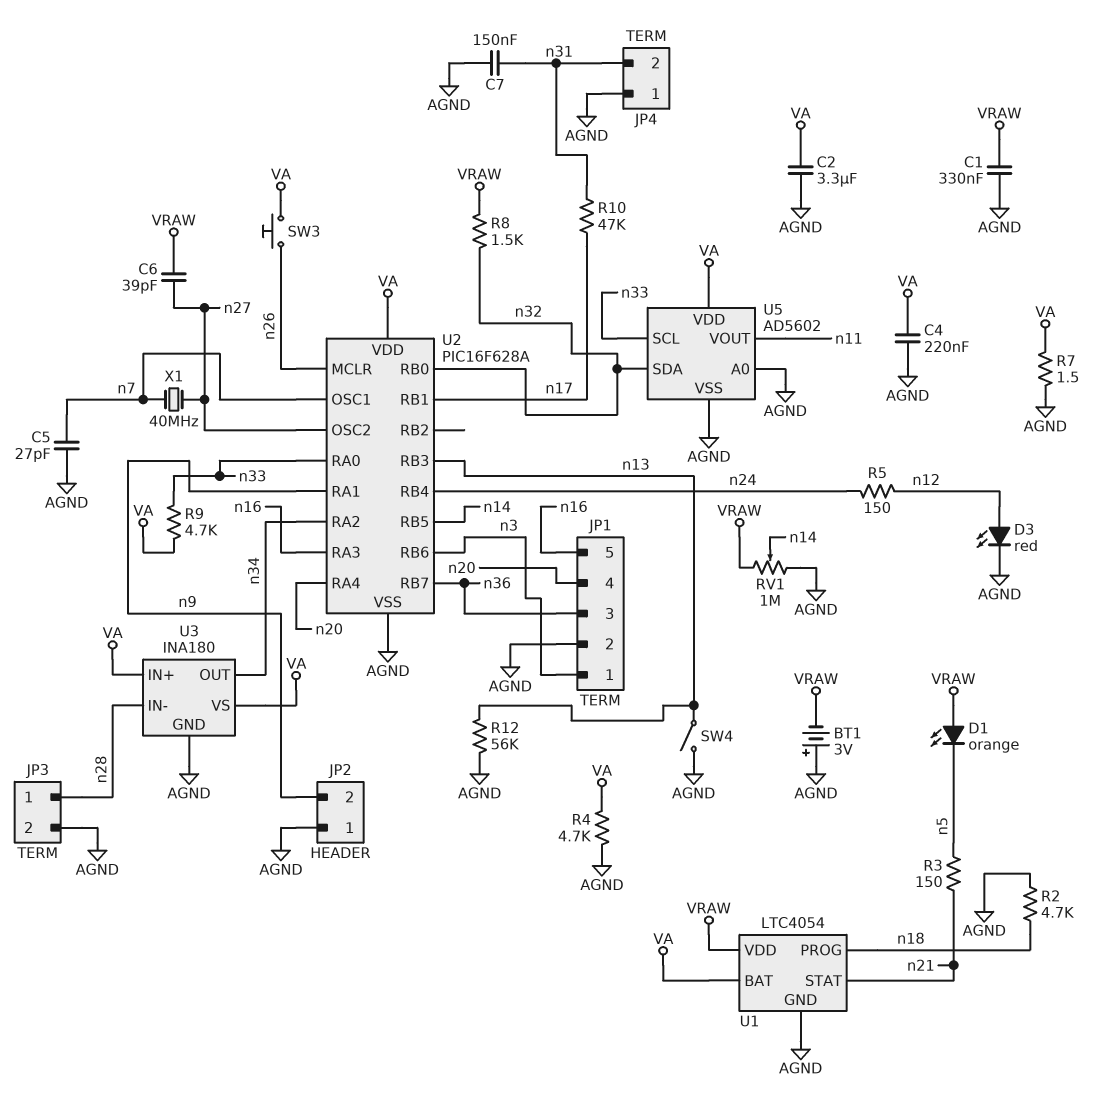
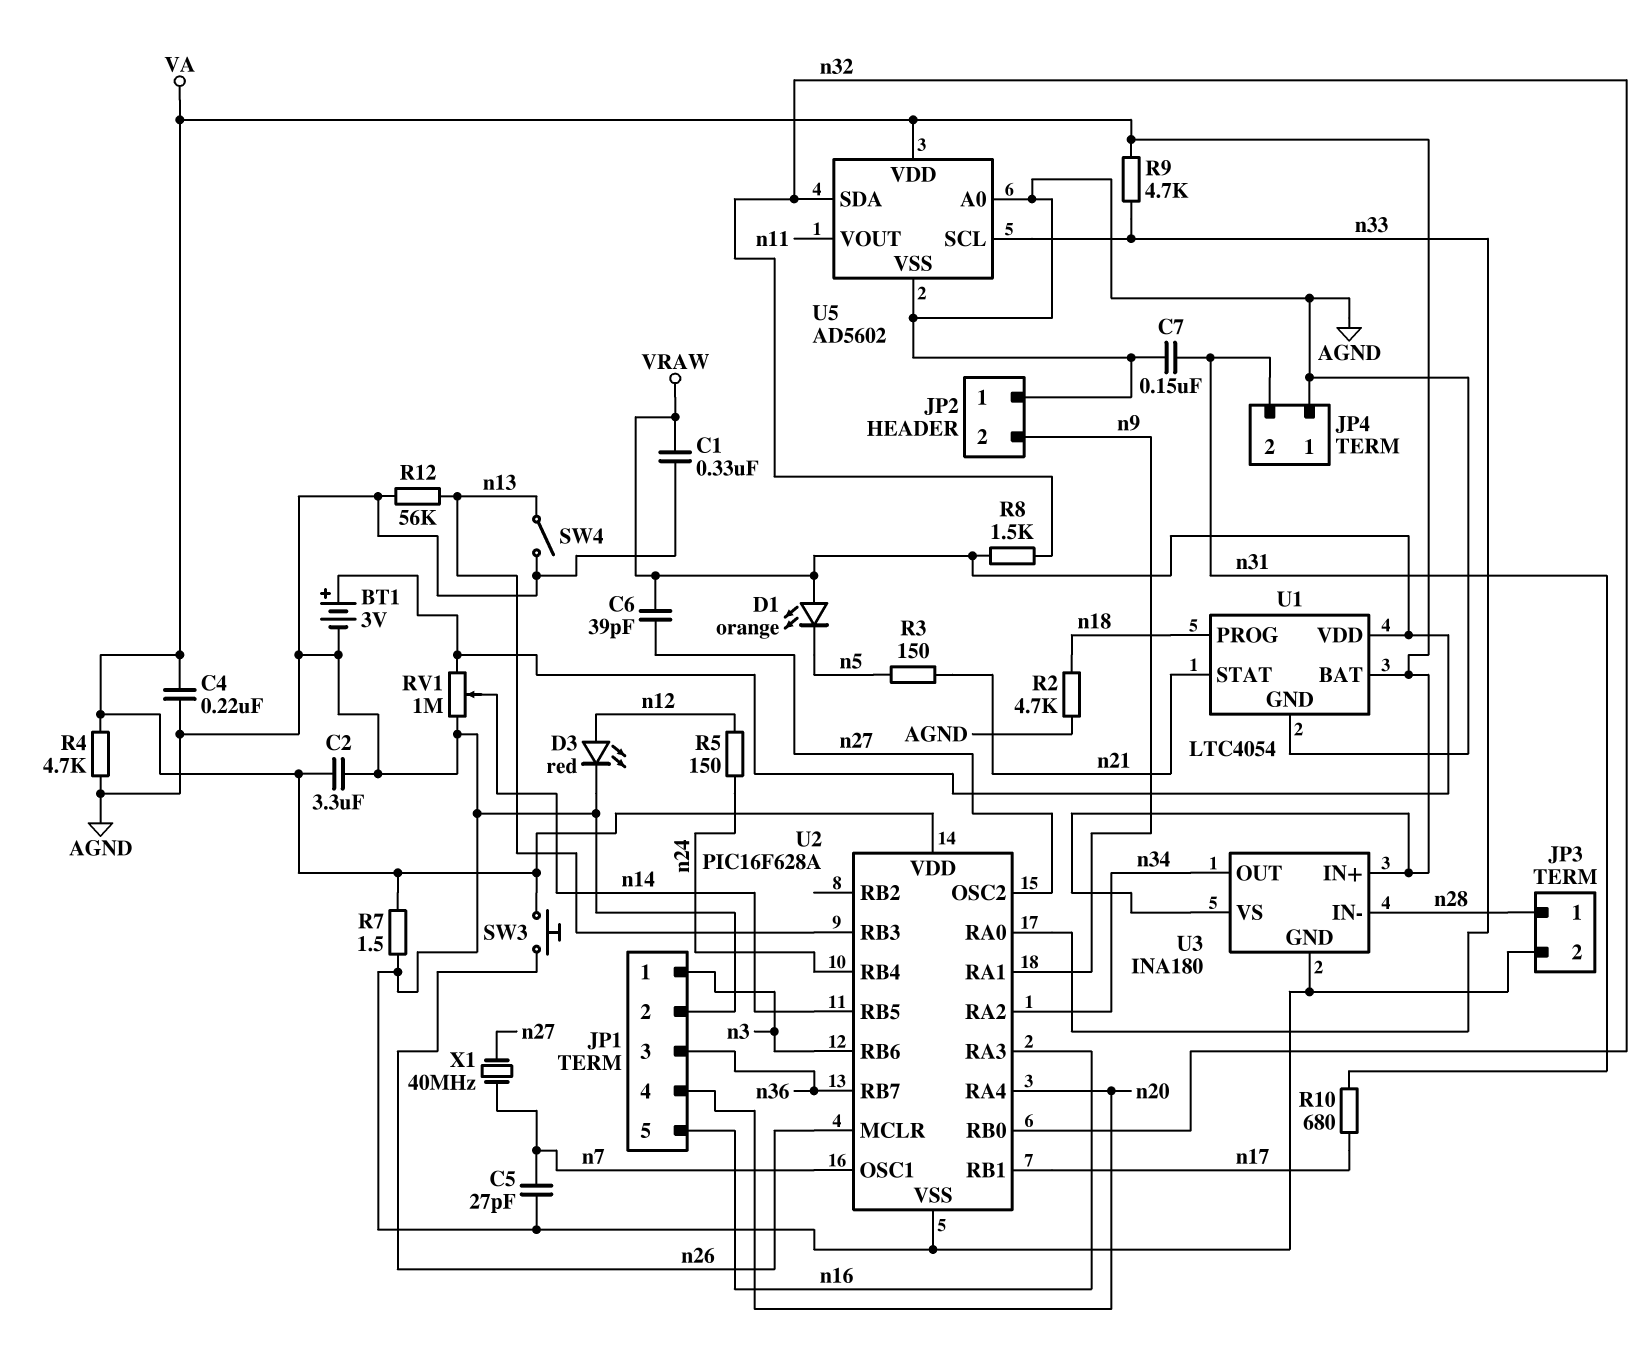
BT1: 3V (plus AGND, minus VRAW) -> 3V (plus VRAW, minus AGND)
R10: 47k (n17, n31) -> 680 (n17, n31)

